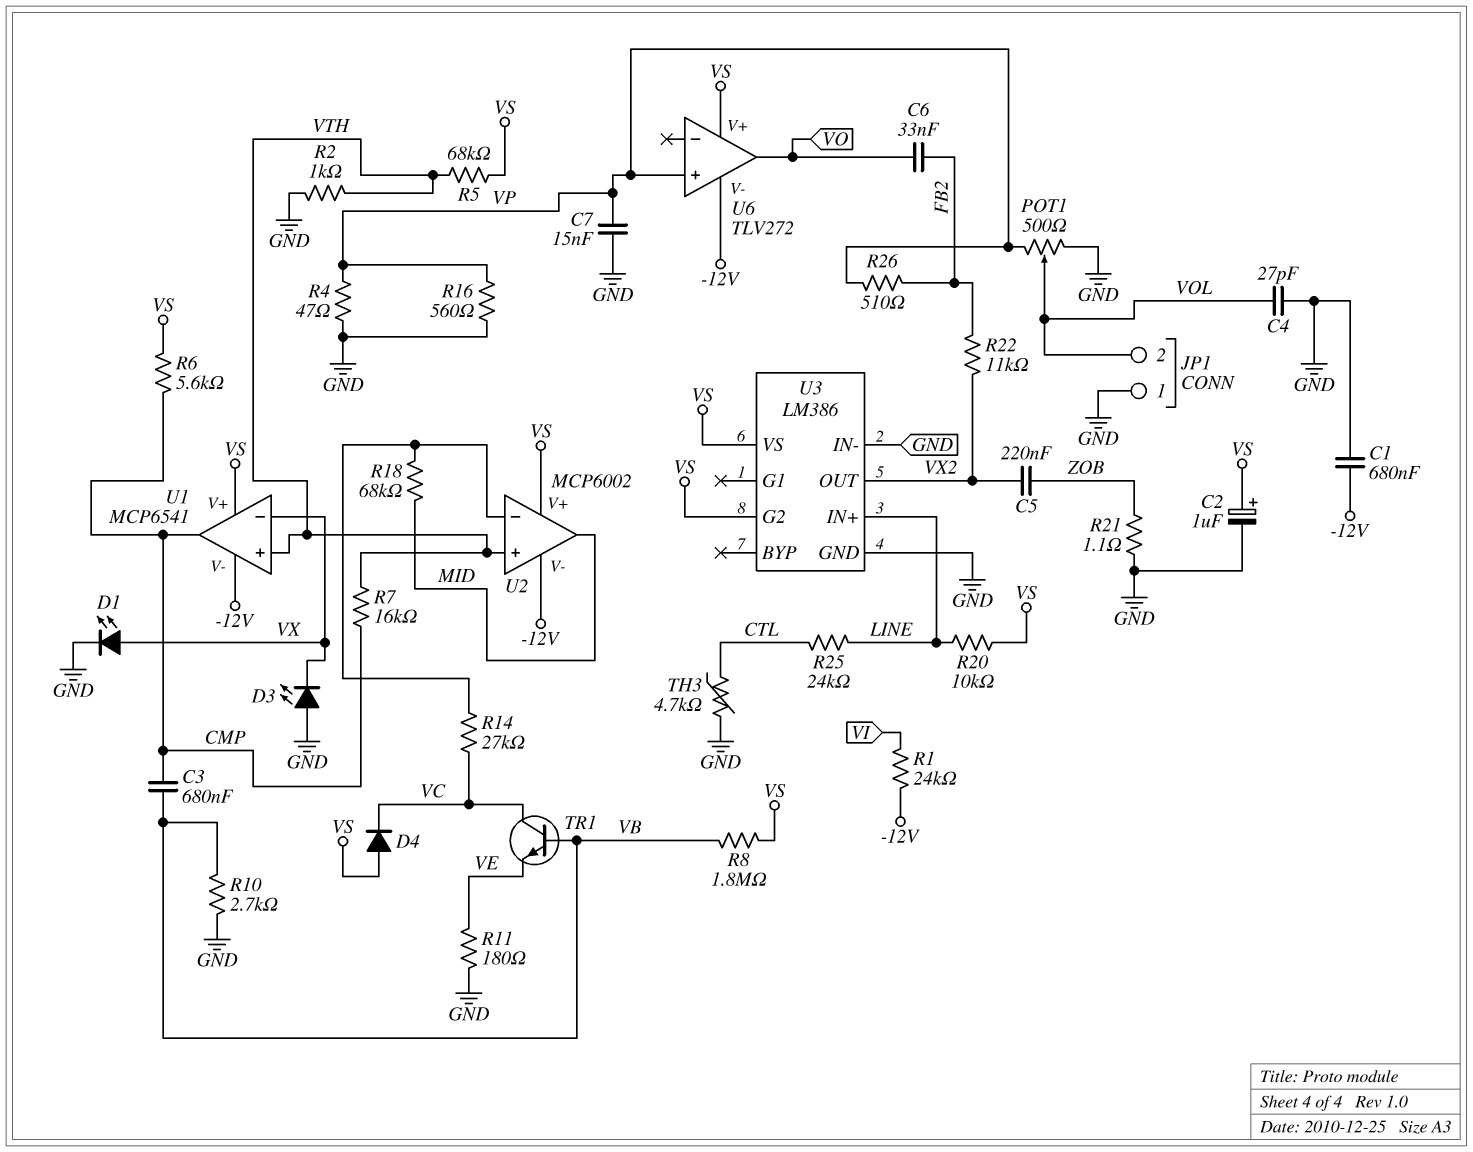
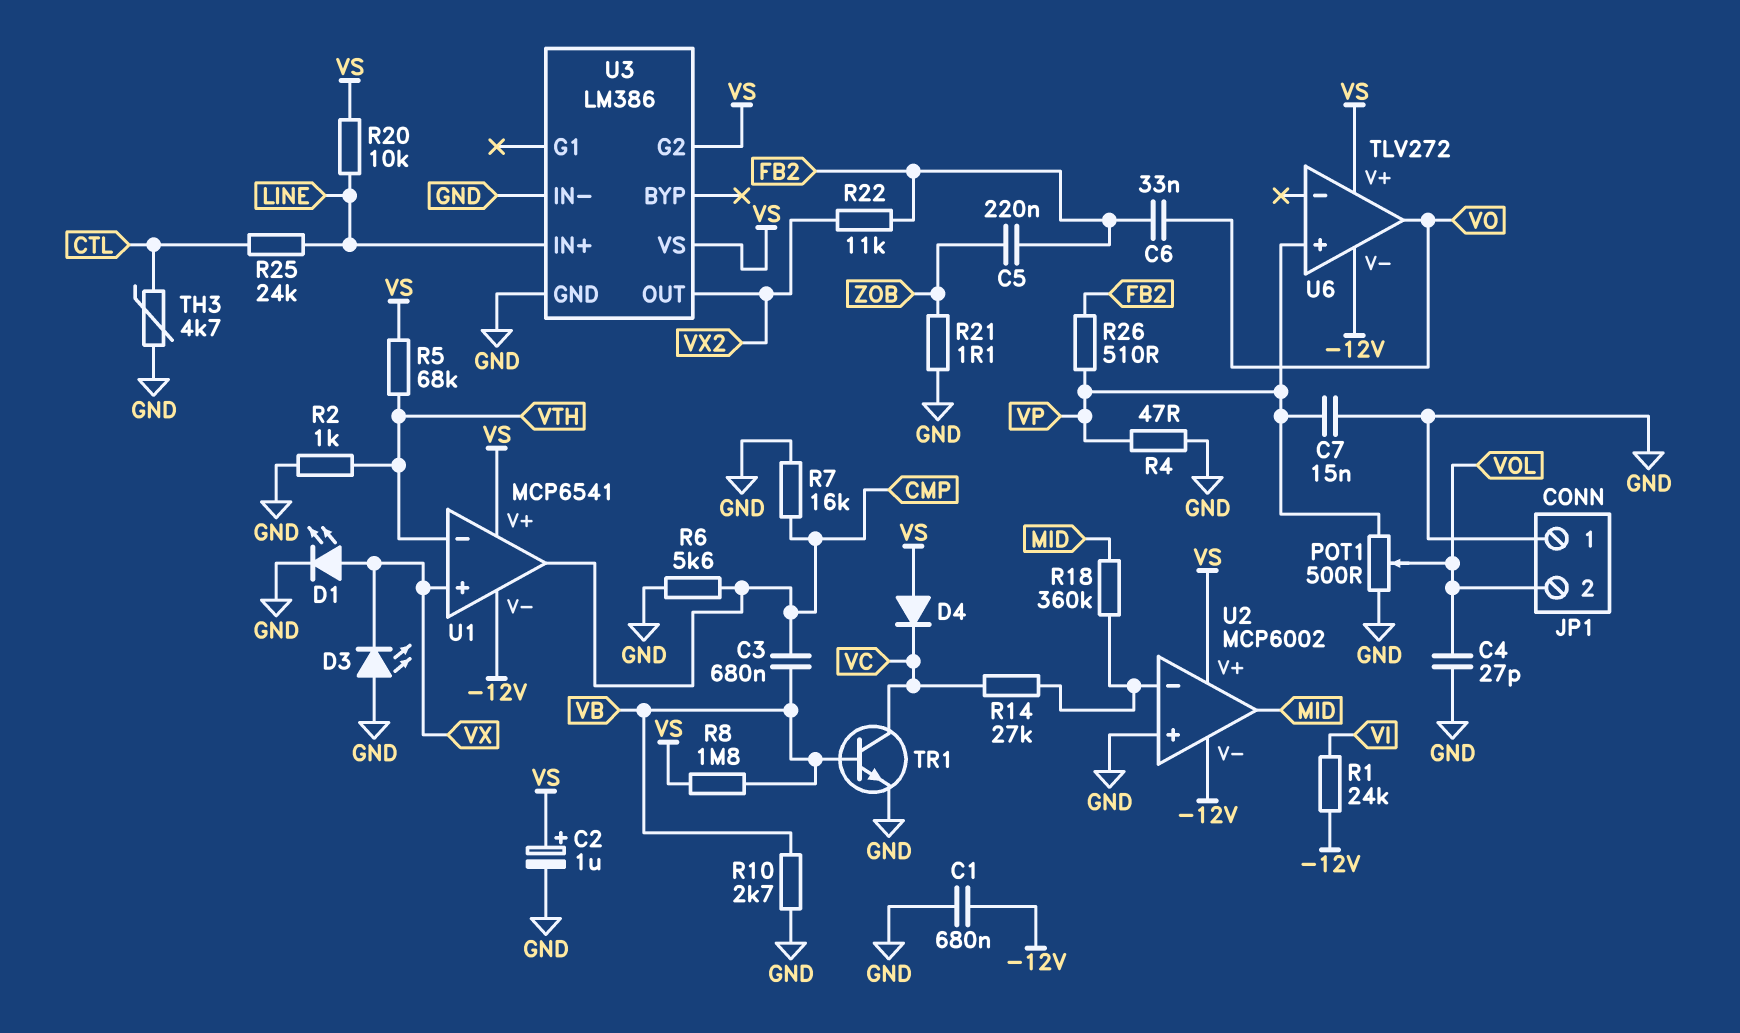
C5: 220nF (VX2, ZOB) -> 220nF (FB2, ZOB)
R6: 5.6k (CMP, VS) -> 5.6k (CMP, GND)
R7: 16k (CMP, VTH) -> 16k (CMP, GND)
R11: 180 (GND, VE) -> none
R16: 560 (GND, VP) -> none
R18: 68k (MID, U2/in-) -> 360k (MID, U2/in-)
TR1: NPN (B VB, C VC, E VE) -> NPN (B VB, C VC, E GND)
U1 pin in+: VTH -> VX
U1 pin in-: VX -> VTH
U2 pin in+: VTH -> GND

